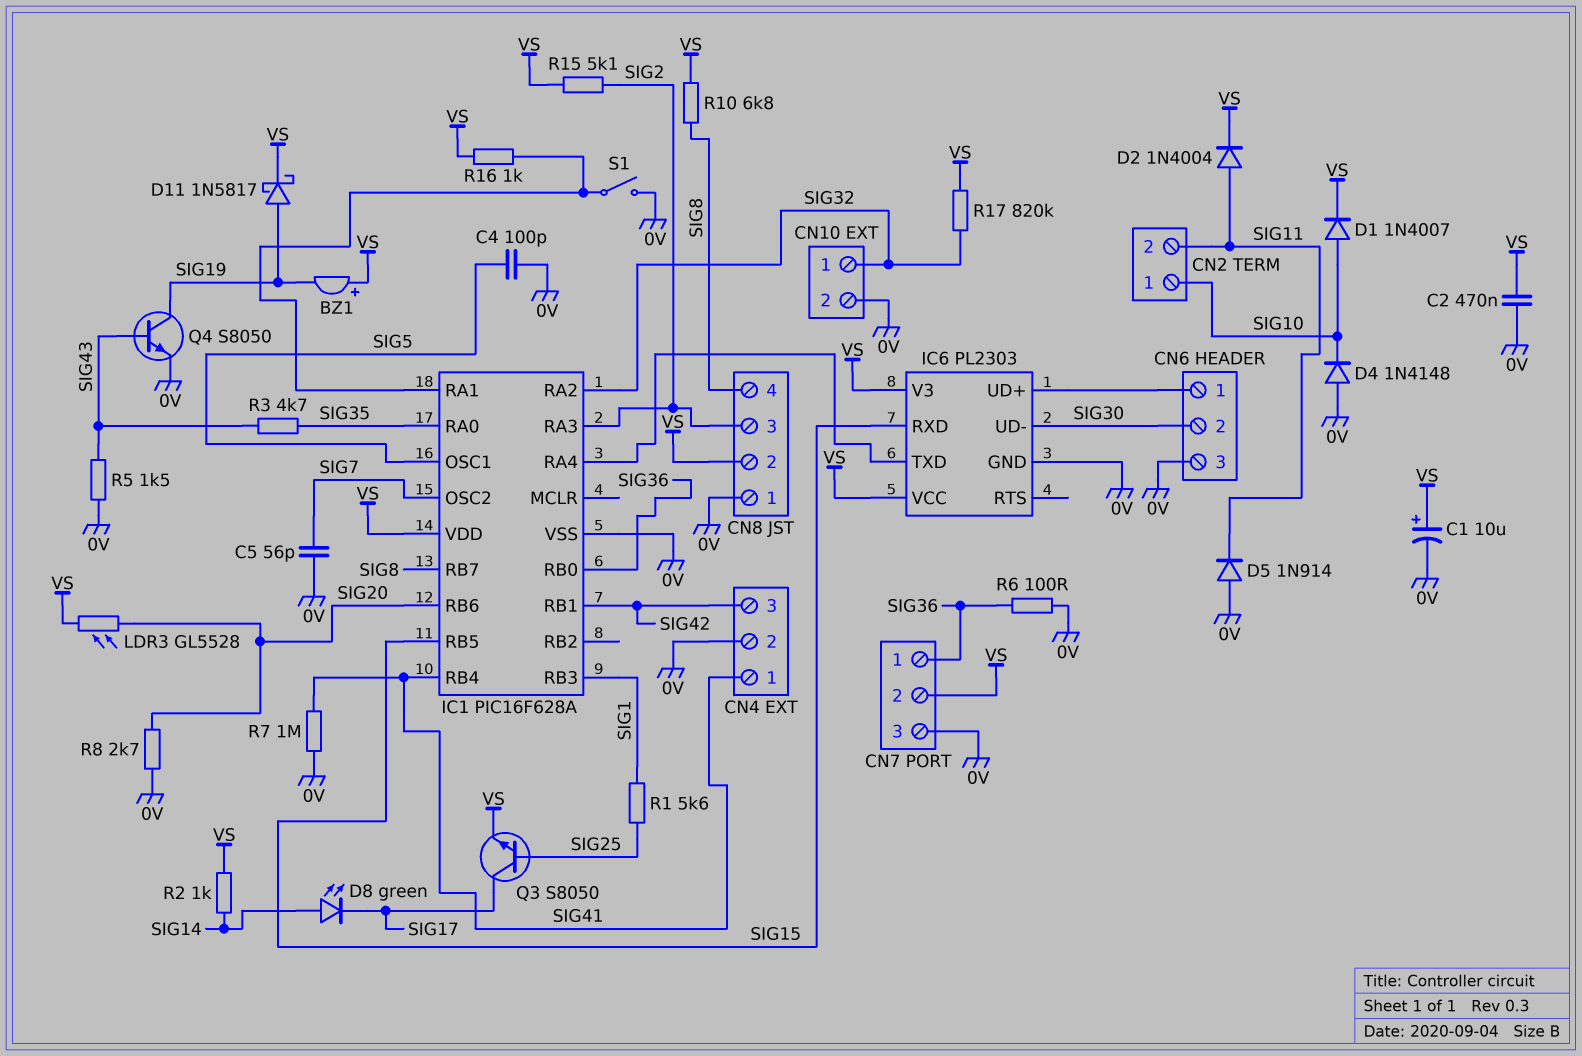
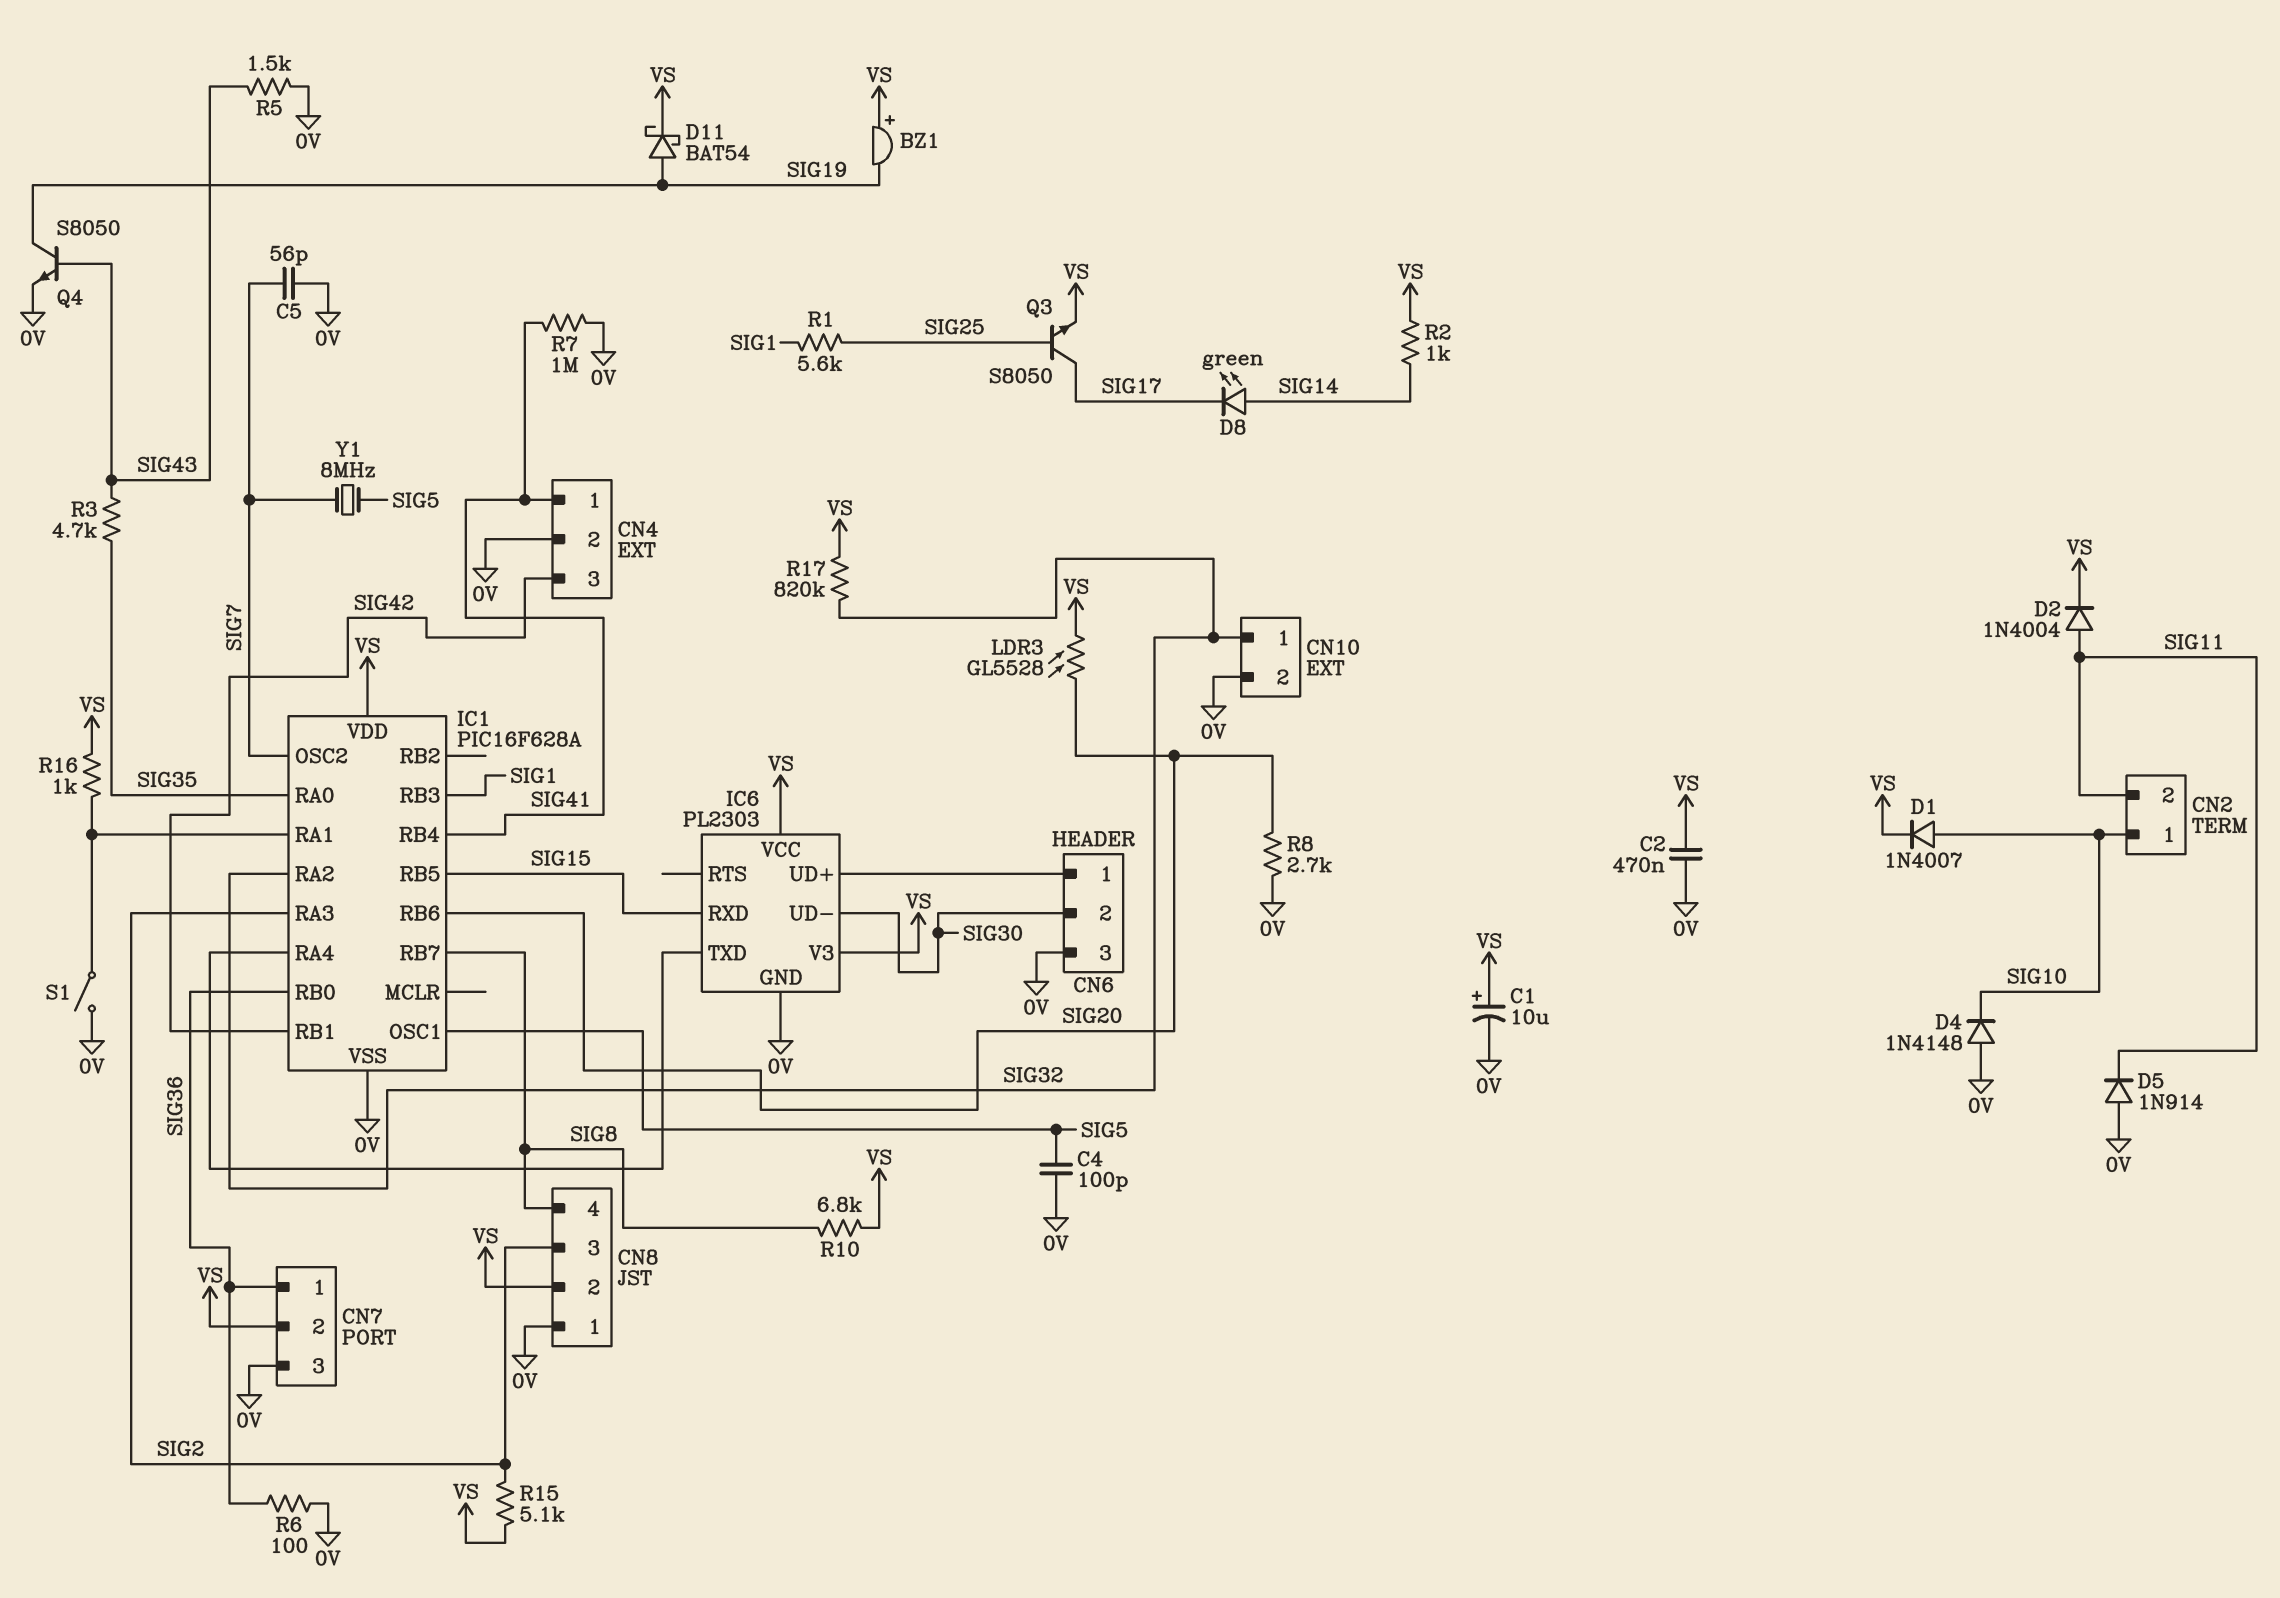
D11: schottky 1N5817 (A SIG19, K VS) -> schottky BAT54 (A SIG19, K VS)
Y1: none -> 8MHz (SIG5, SIG7)

